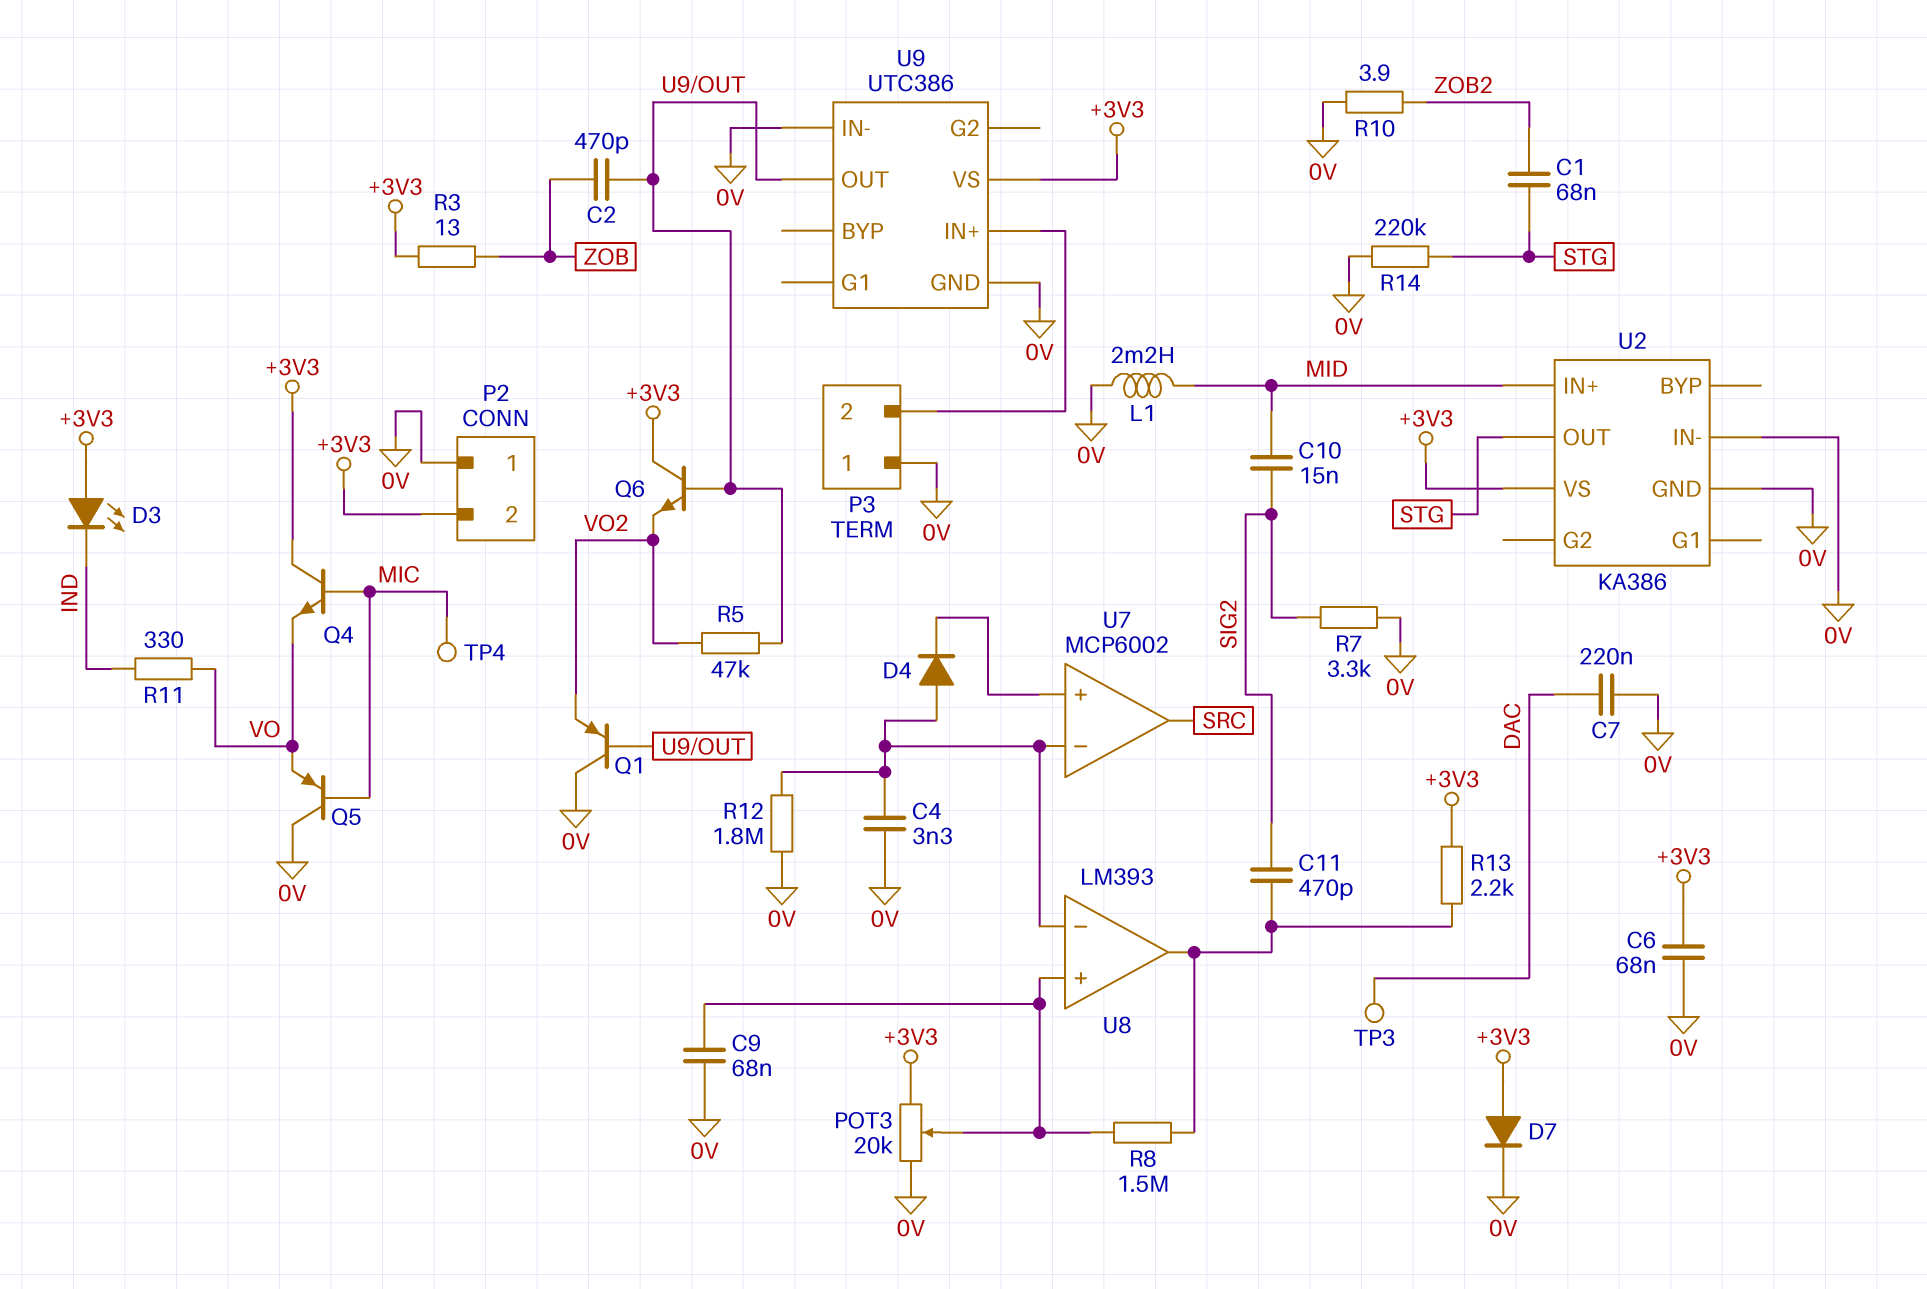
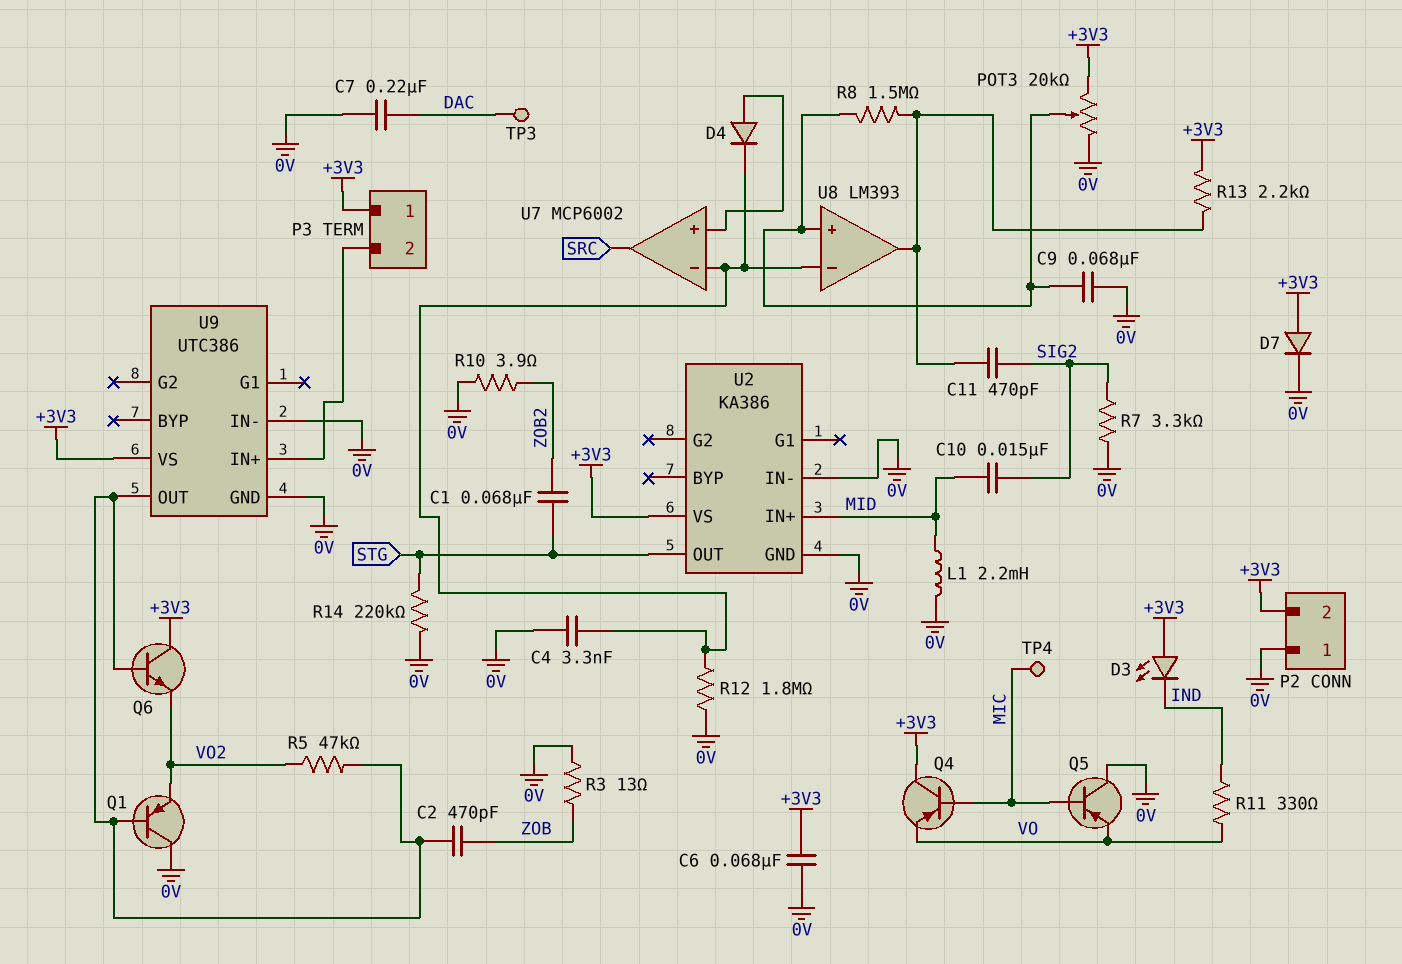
D4: diode (A U7/in-, K U7/in+) -> diode (A U7/in+, K U7/in-)
P3 pin 1: 0V -> +3V3
Q4: NPN (B MIC, C +3V3, E VO) -> PNP (B MIC, C +3V3, E VO)
R3: 13 (+3V3, ZOB) -> 13 (0V, ZOB)

